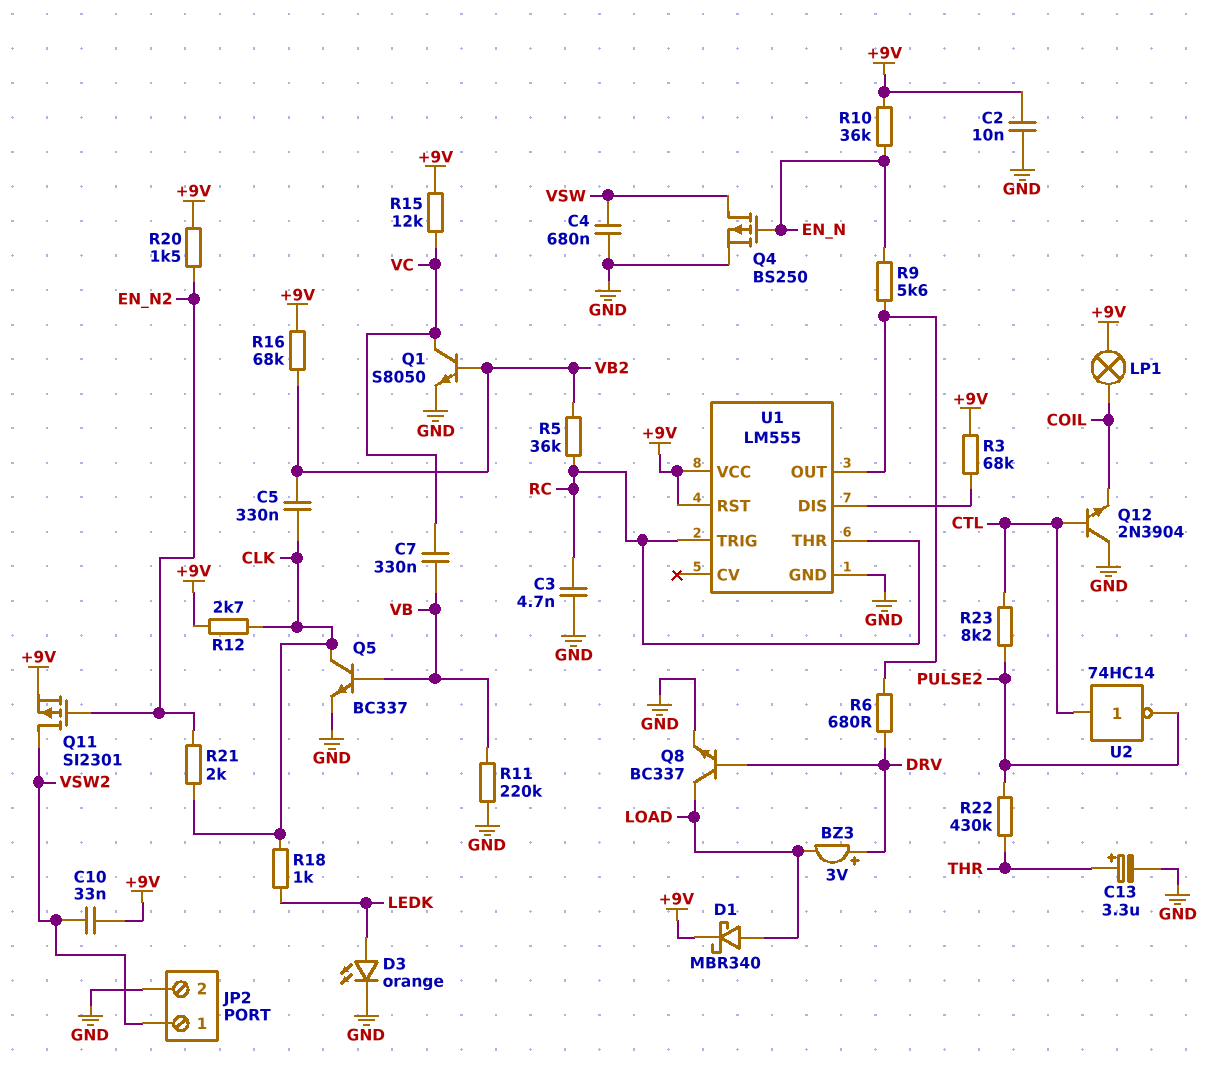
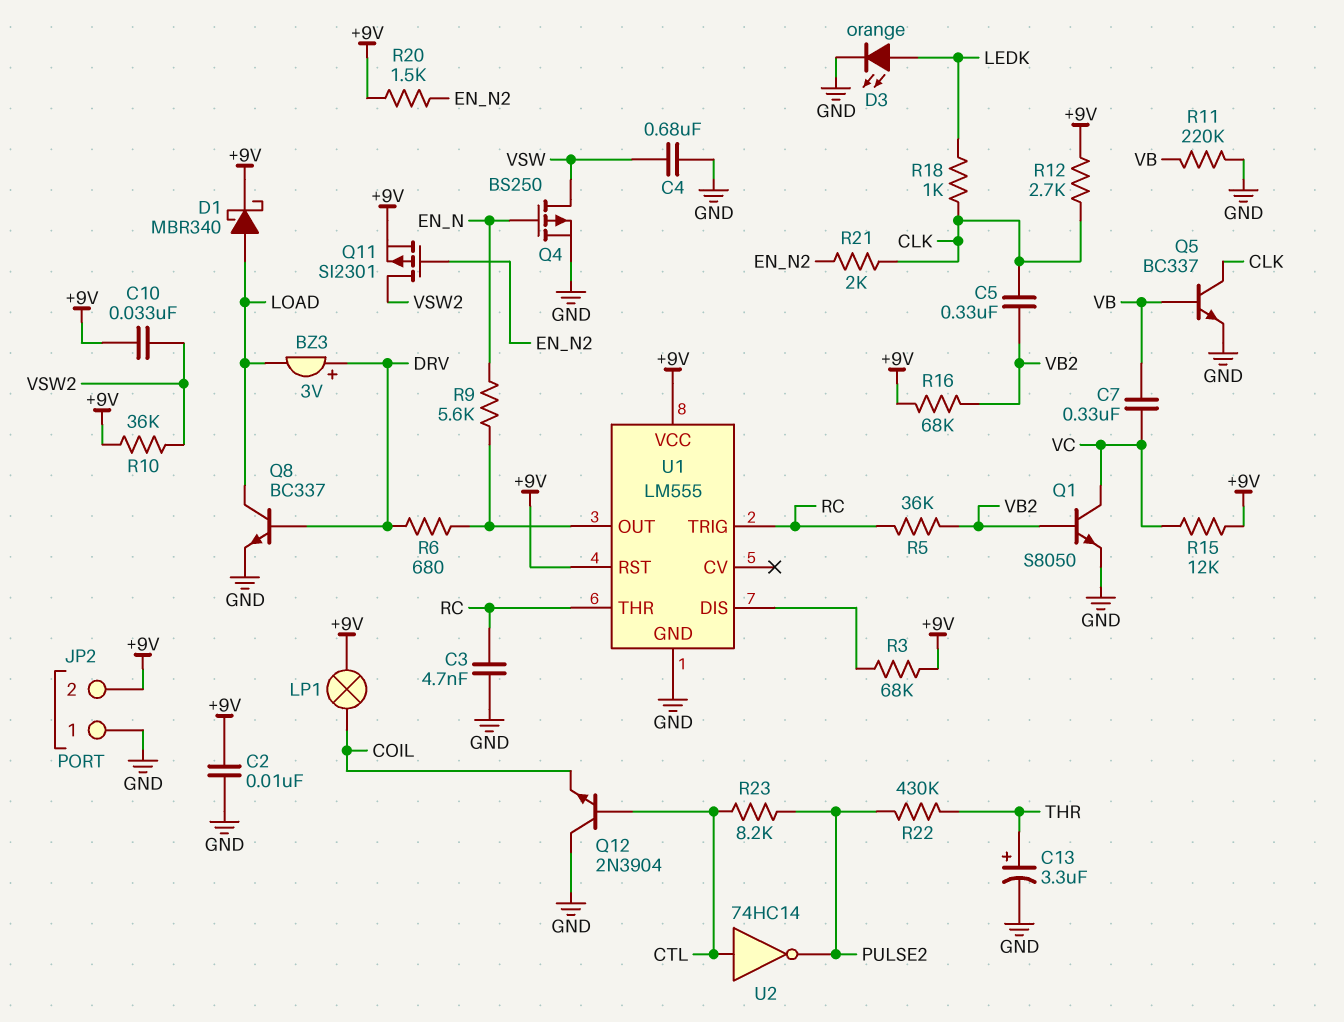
JP2 pin 1: VSW2 -> GND
JP2 pin 2: GND -> +9V
R10: 36k (+9V, EN_N) -> 36k (+9V, VSW2)

